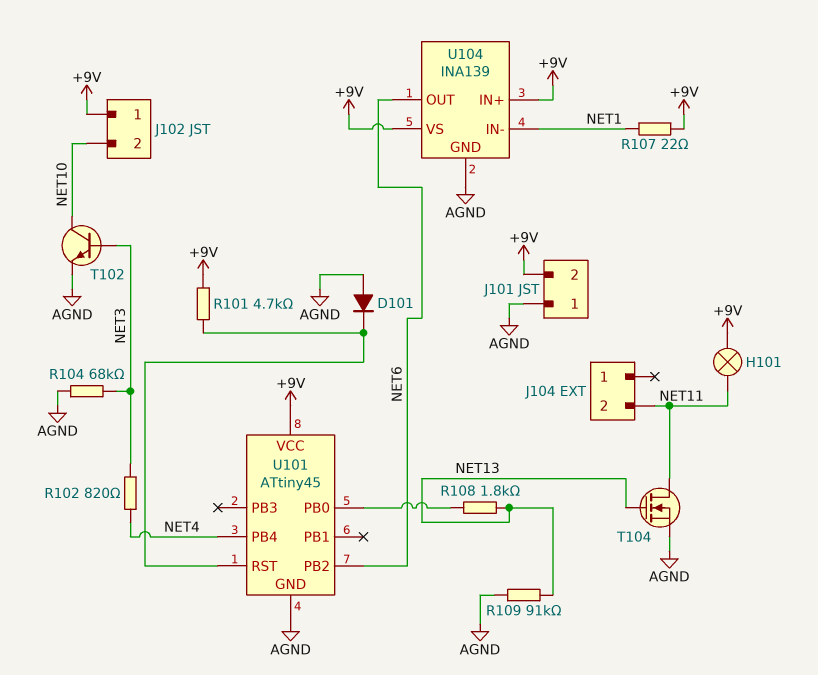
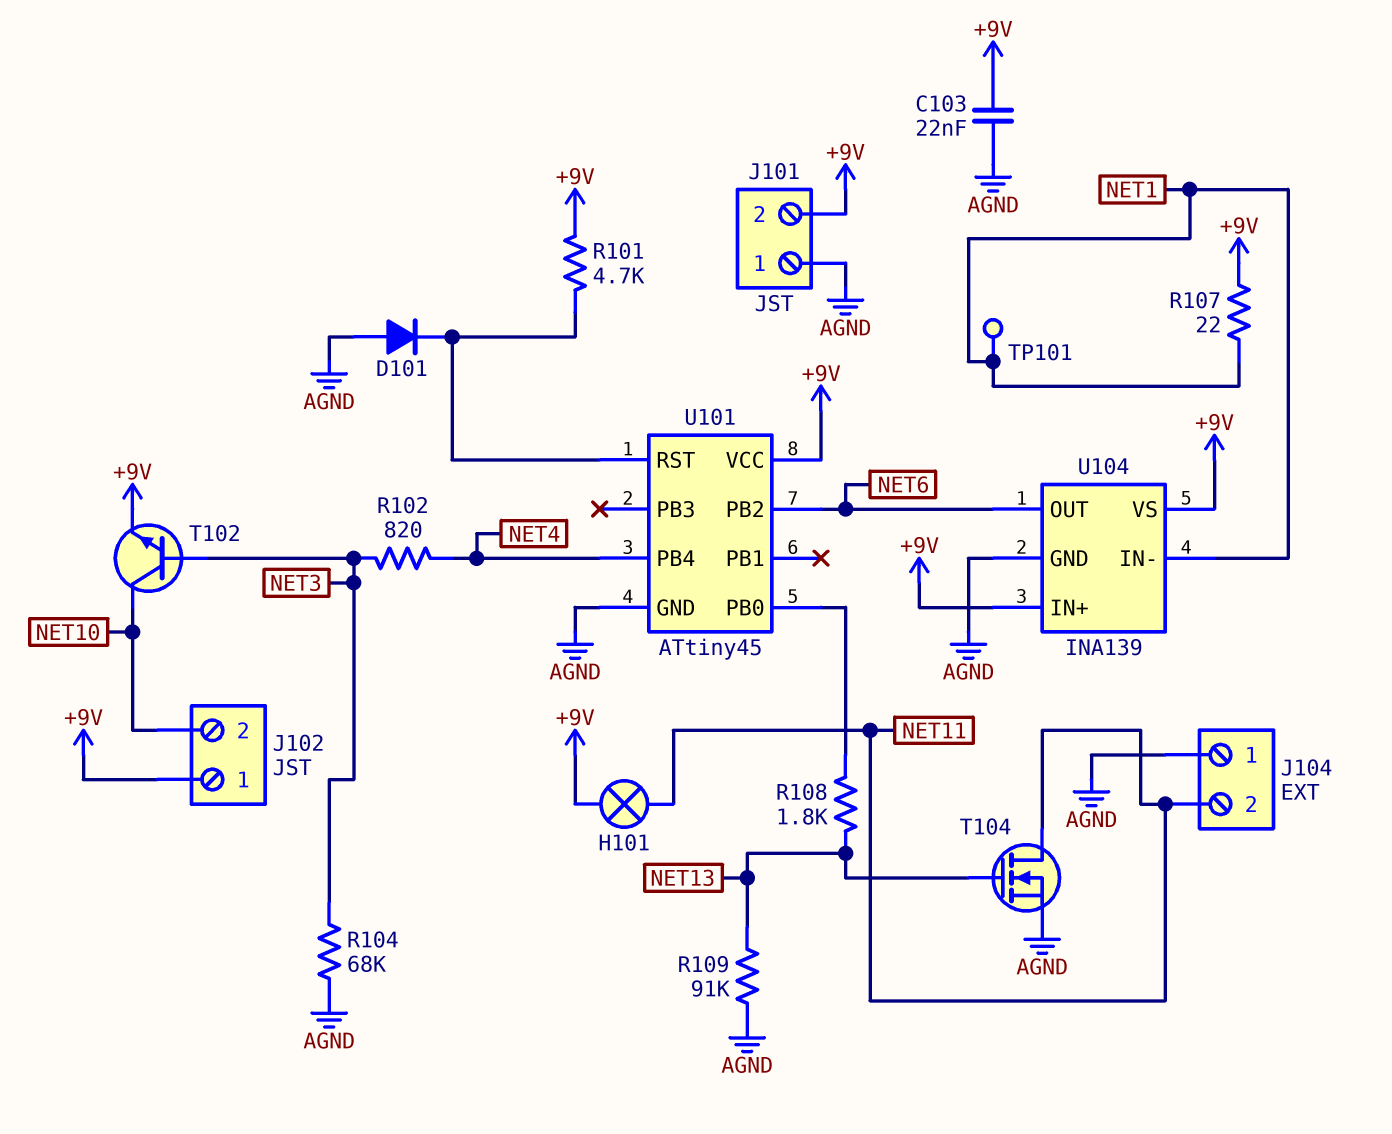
C103: none -> 22nF (+9V, AGND)
J104 pin 1: none -> AGND
T102: NPN (B NET3, C NET10, E AGND) -> NPN (B NET3, C NET10, E +9V)
TP101: none -> test point (NET1)

